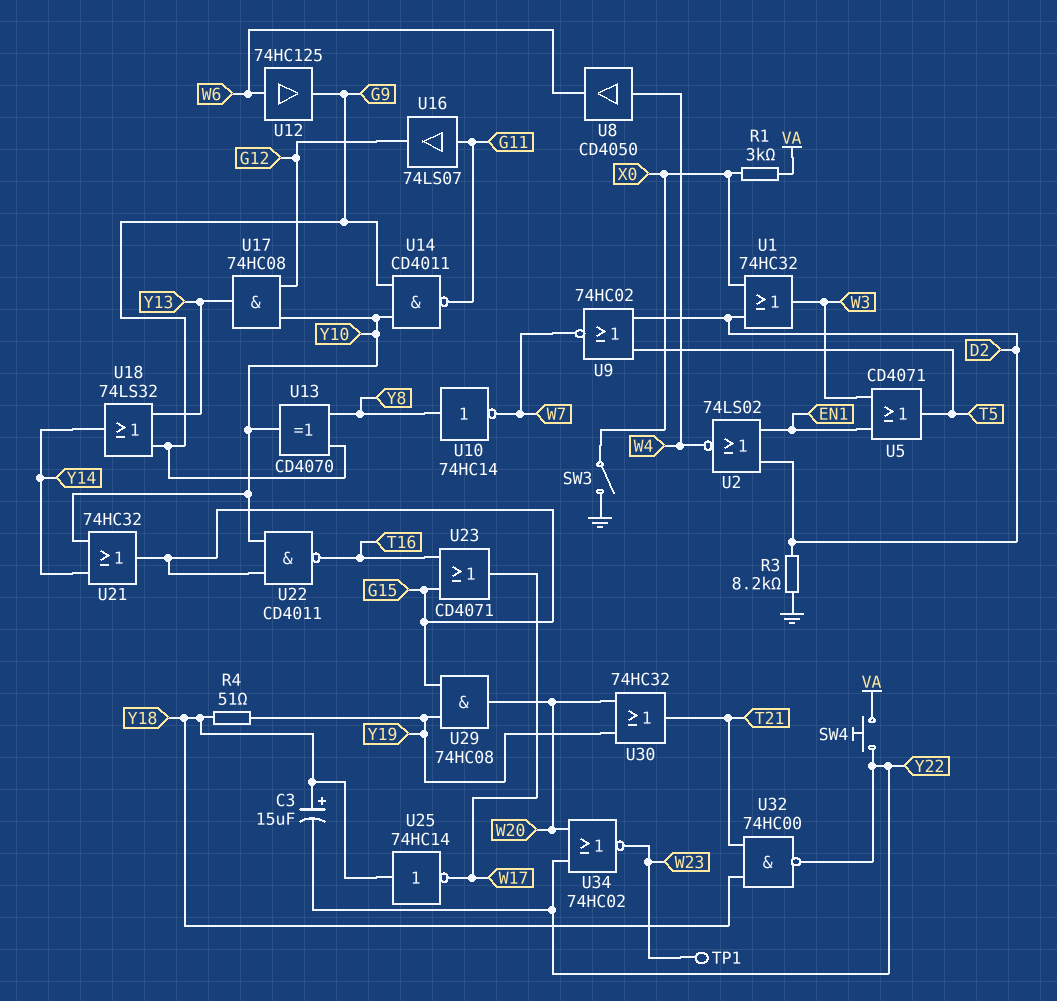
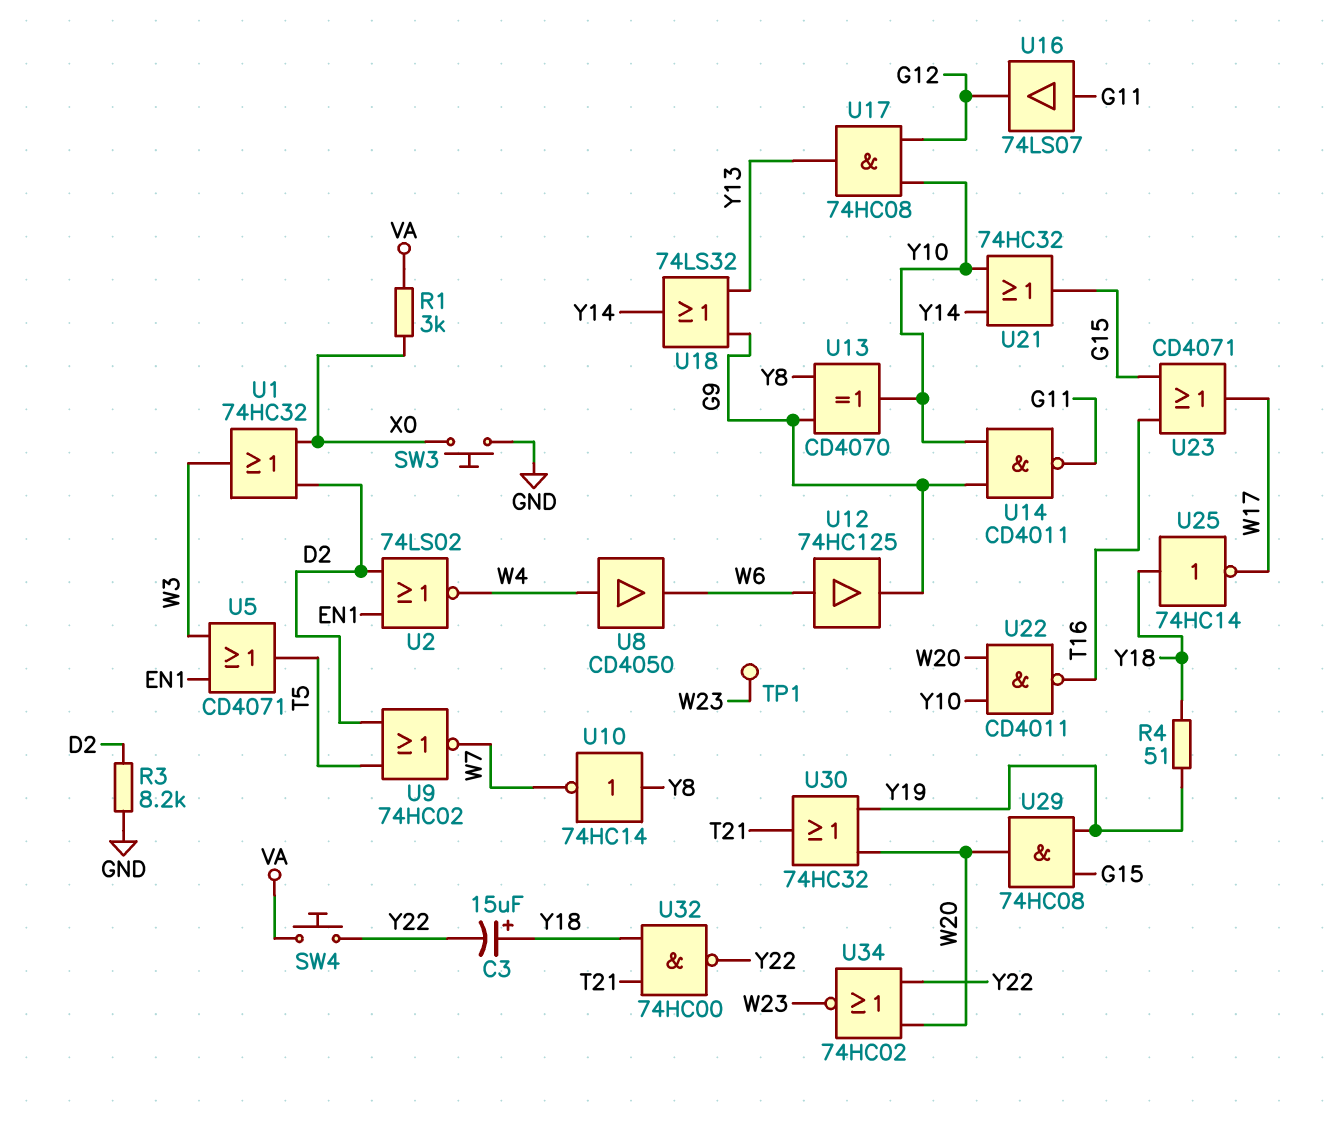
SW3: switch (GND, X0) -> button (GND, X0)
U22: NAND CD4011 (in G15, in Y10, out T16) -> NAND CD4011 (in W20, in Y10, out T16)

